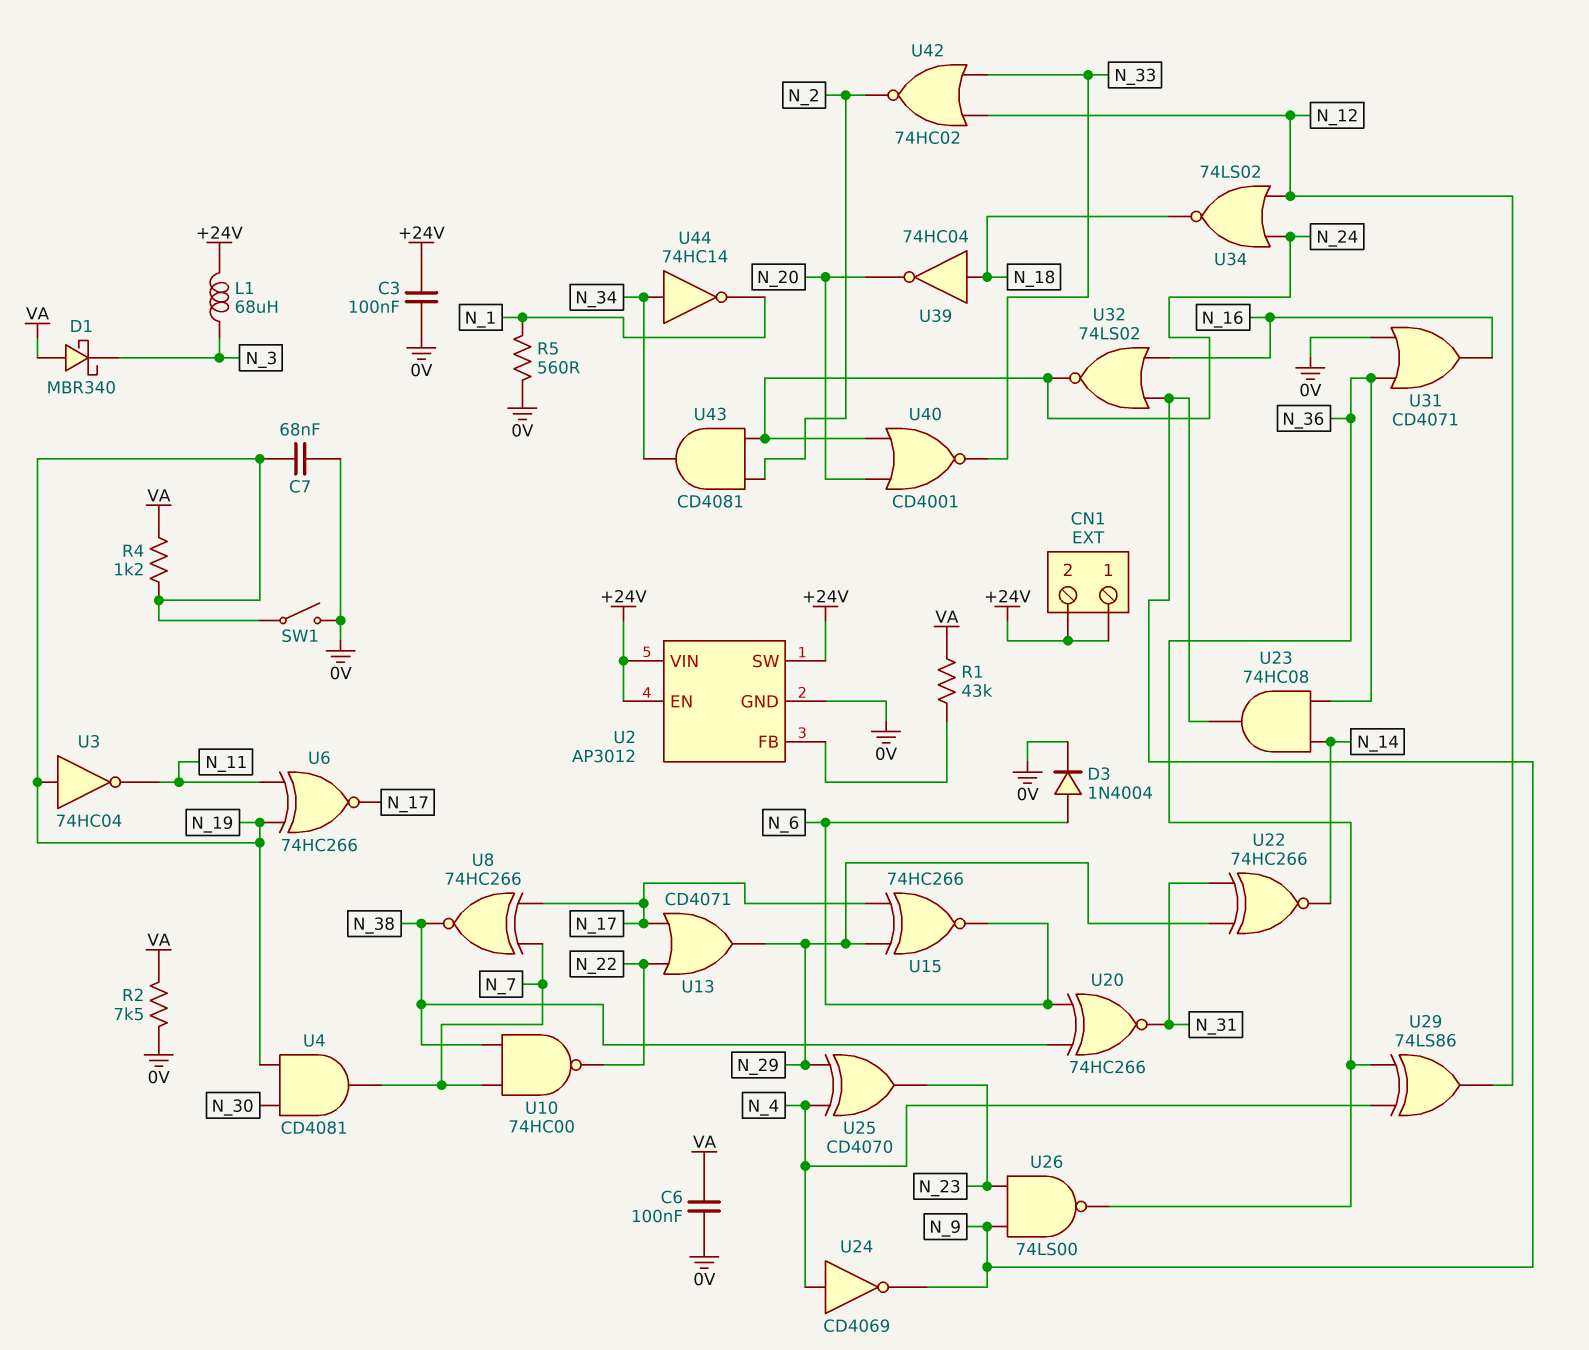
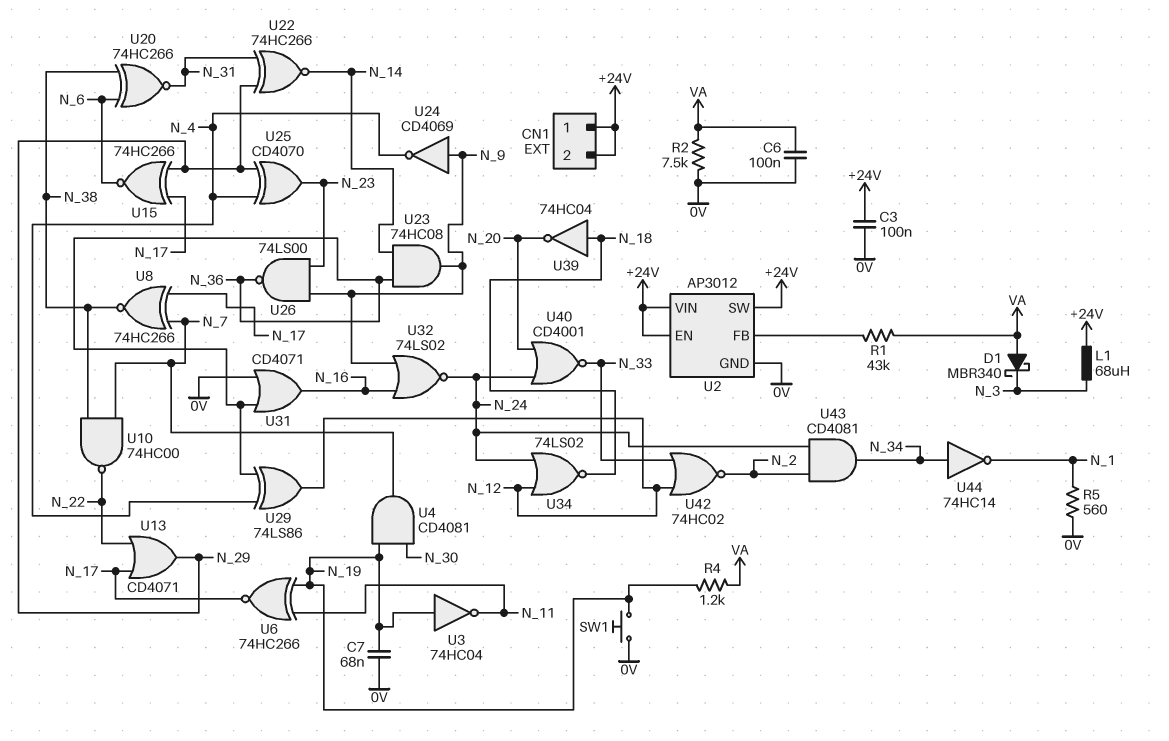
D3: diode 1N4004 (A N_6, K 0V) -> none
SW1: switch (0V, N_19) -> button (0V, N_19)
U24: NOT CD4069 (in N_4, out N_9) -> NOT CD4069 (in N_9, out N_4)

